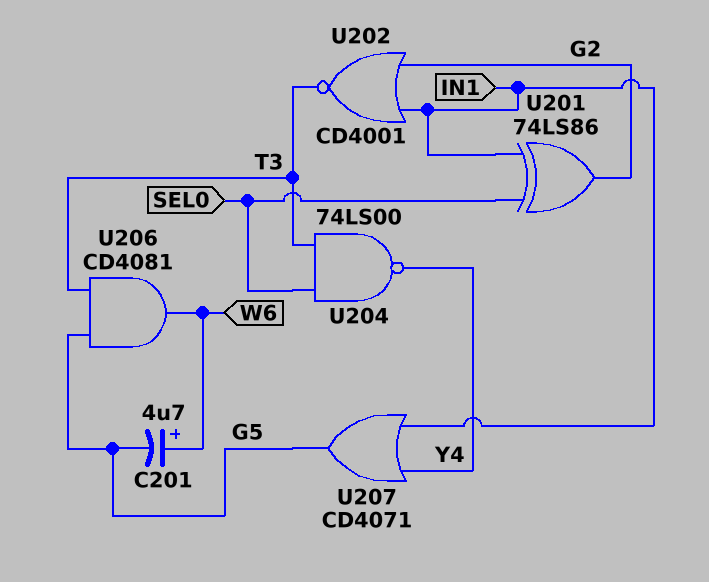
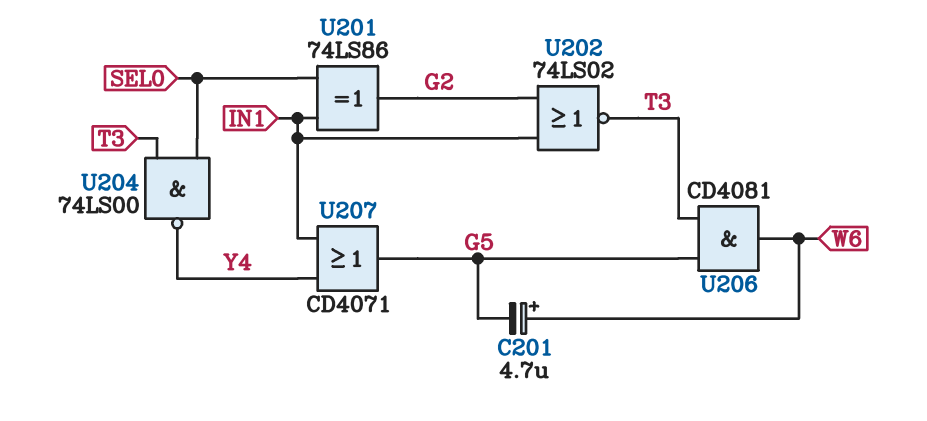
U202: NOR CD4001 (in G2, in IN1, out T3) -> NOR 74LS02 (in G2, in IN1, out T3)

